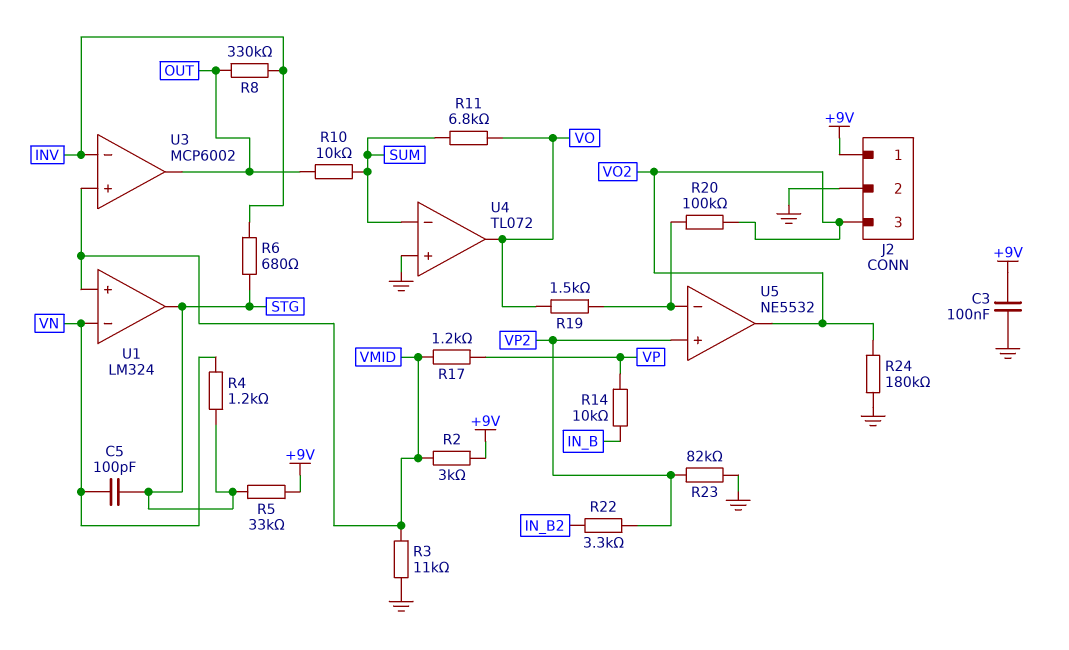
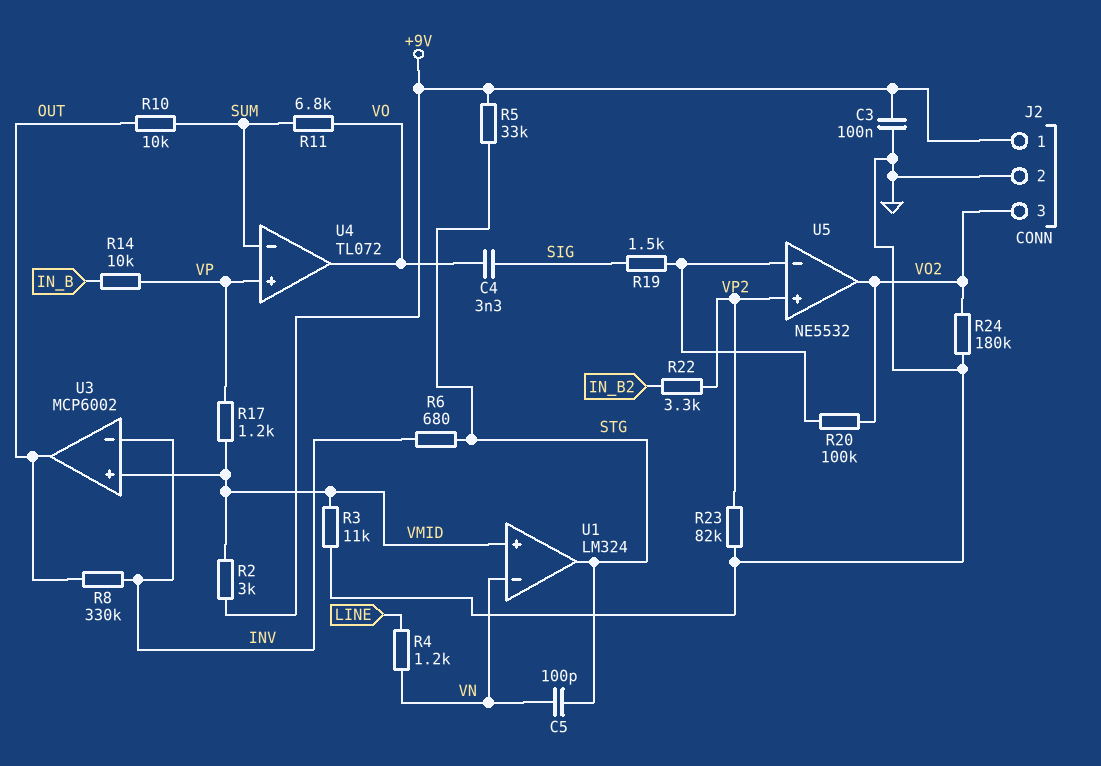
C4: none -> 3.3nF (SIG, VO)
R4: 1.2k (STG, VN) -> 1.2k (LINE, VN)
R19: 1.5k (U5/in-, VO) -> 1.5k (SIG, U5/in-)
U4 pin in+: GND -> VP

